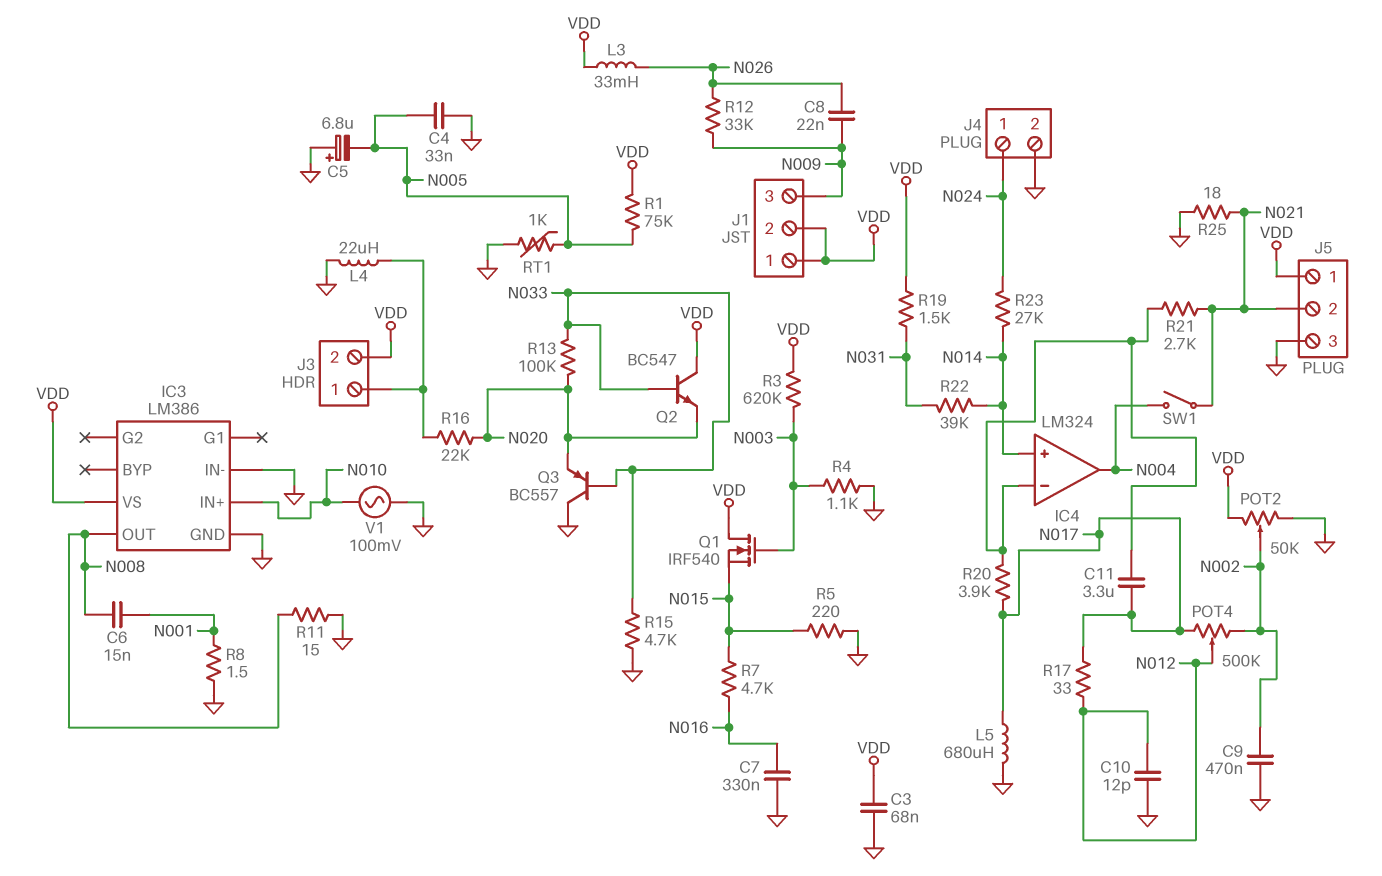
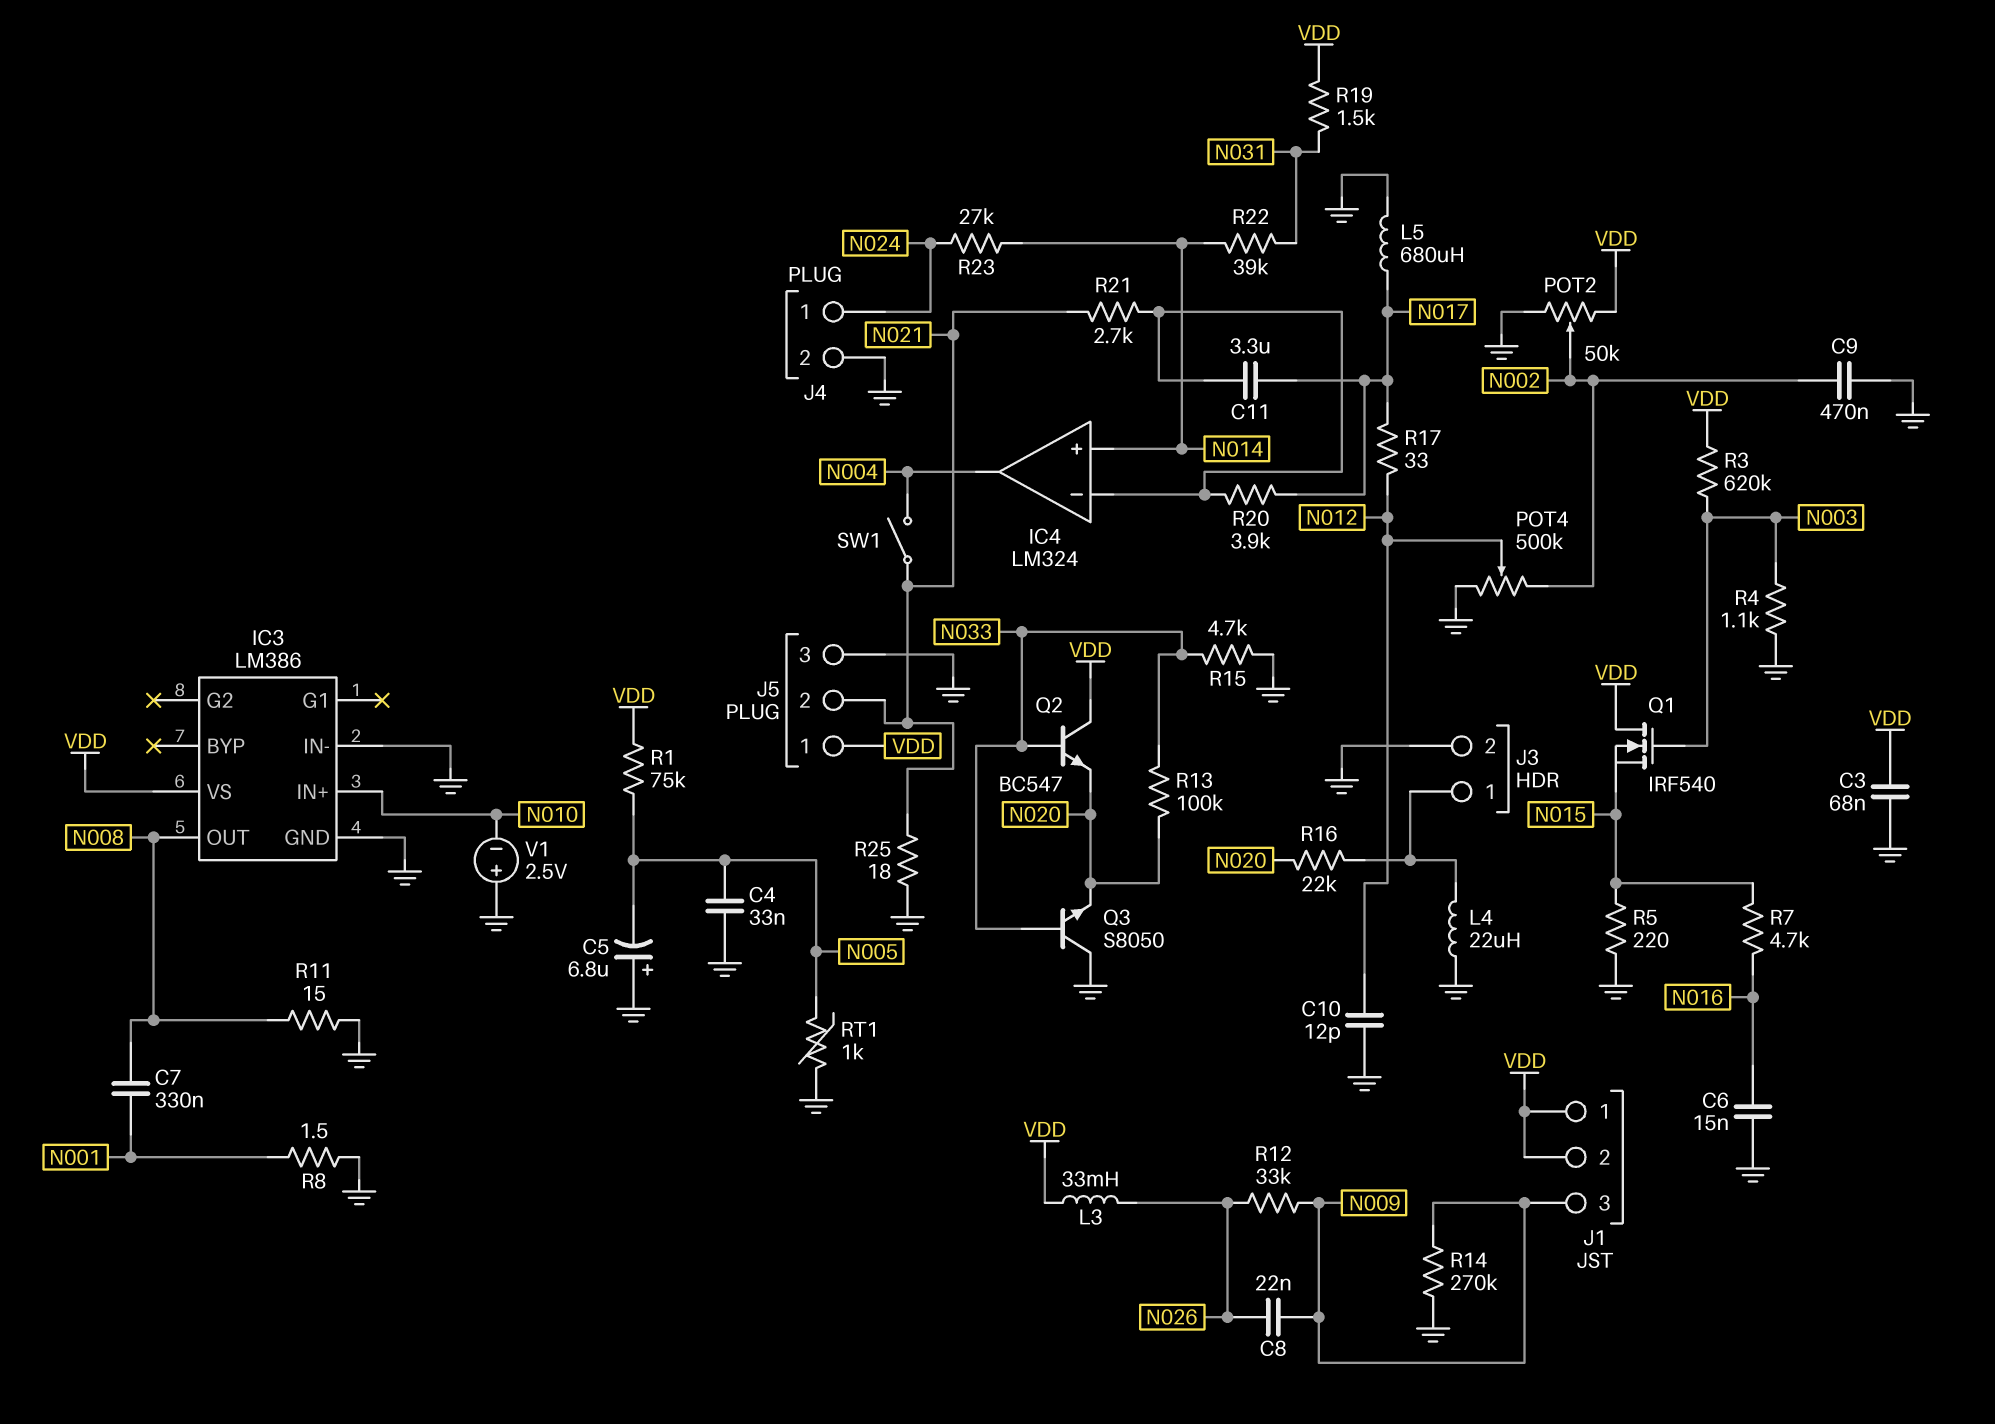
C6: 15nF (N001, N008) -> 15nF (GND, N016)
C7: 330nF (GND, N016) -> 330nF (N001, N008)
J3 pin 2: VDD -> GND
POT4: 500k (N002, N017, wiper N012) -> 500k (GND, N002, wiper N012)
Q3: PNP BC557 (B N033, C GND, E N020) -> NPN S8050 (B N033, C GND, E N020)
R14: none -> 270k (GND, N009)
V1: AC 100mV (GND, N010) -> 2.5V (plus GND, minus N010)

